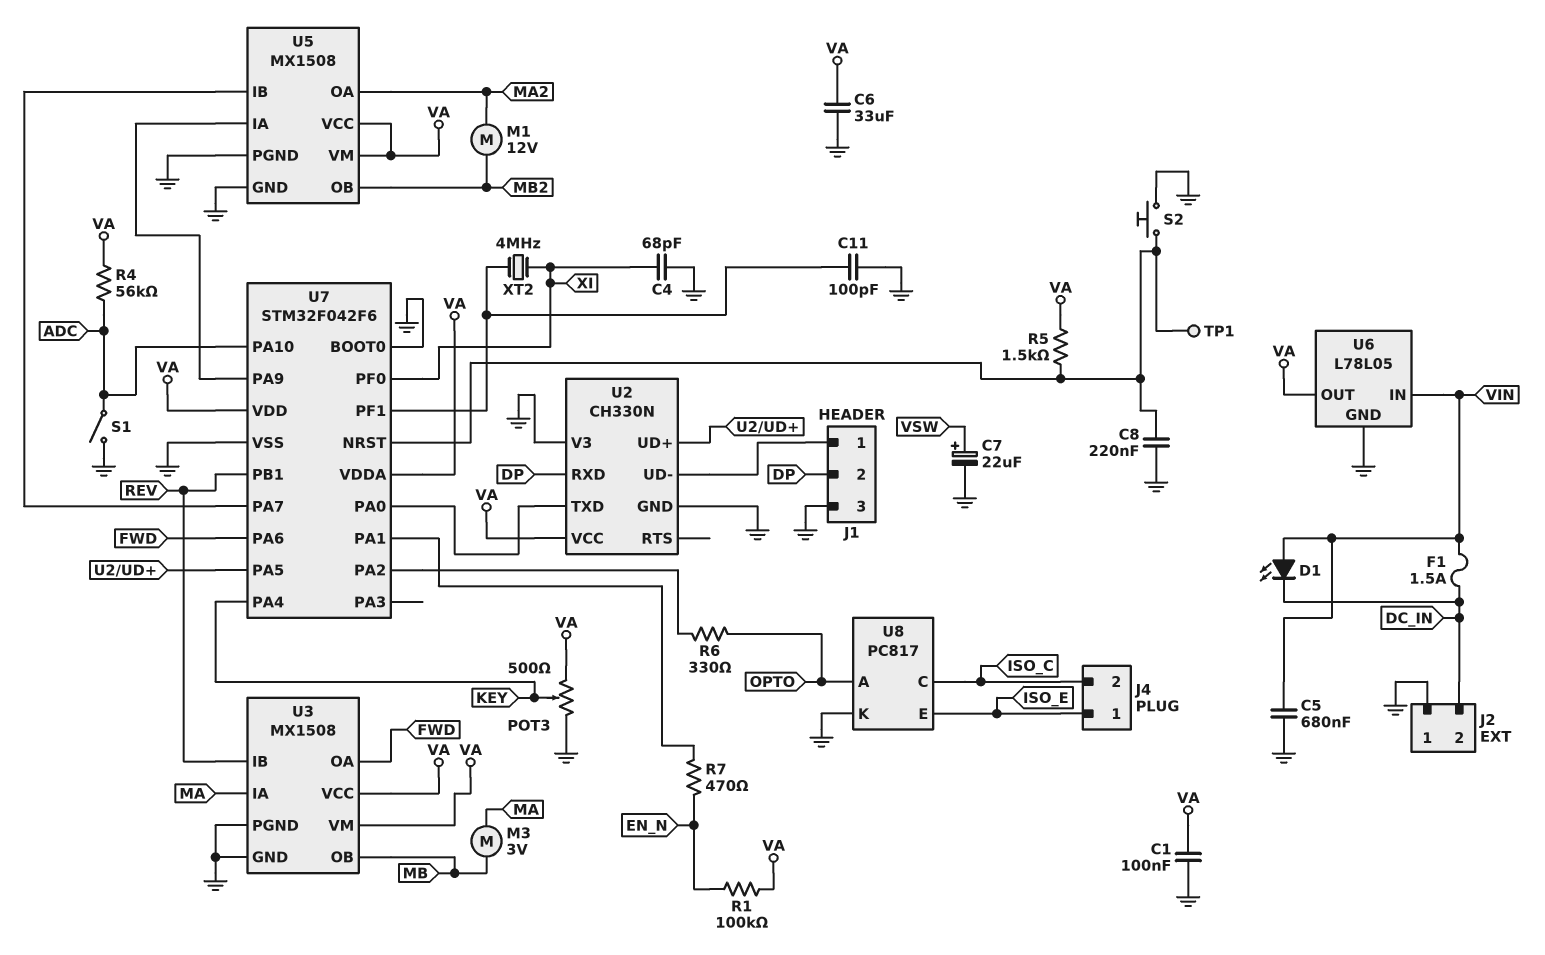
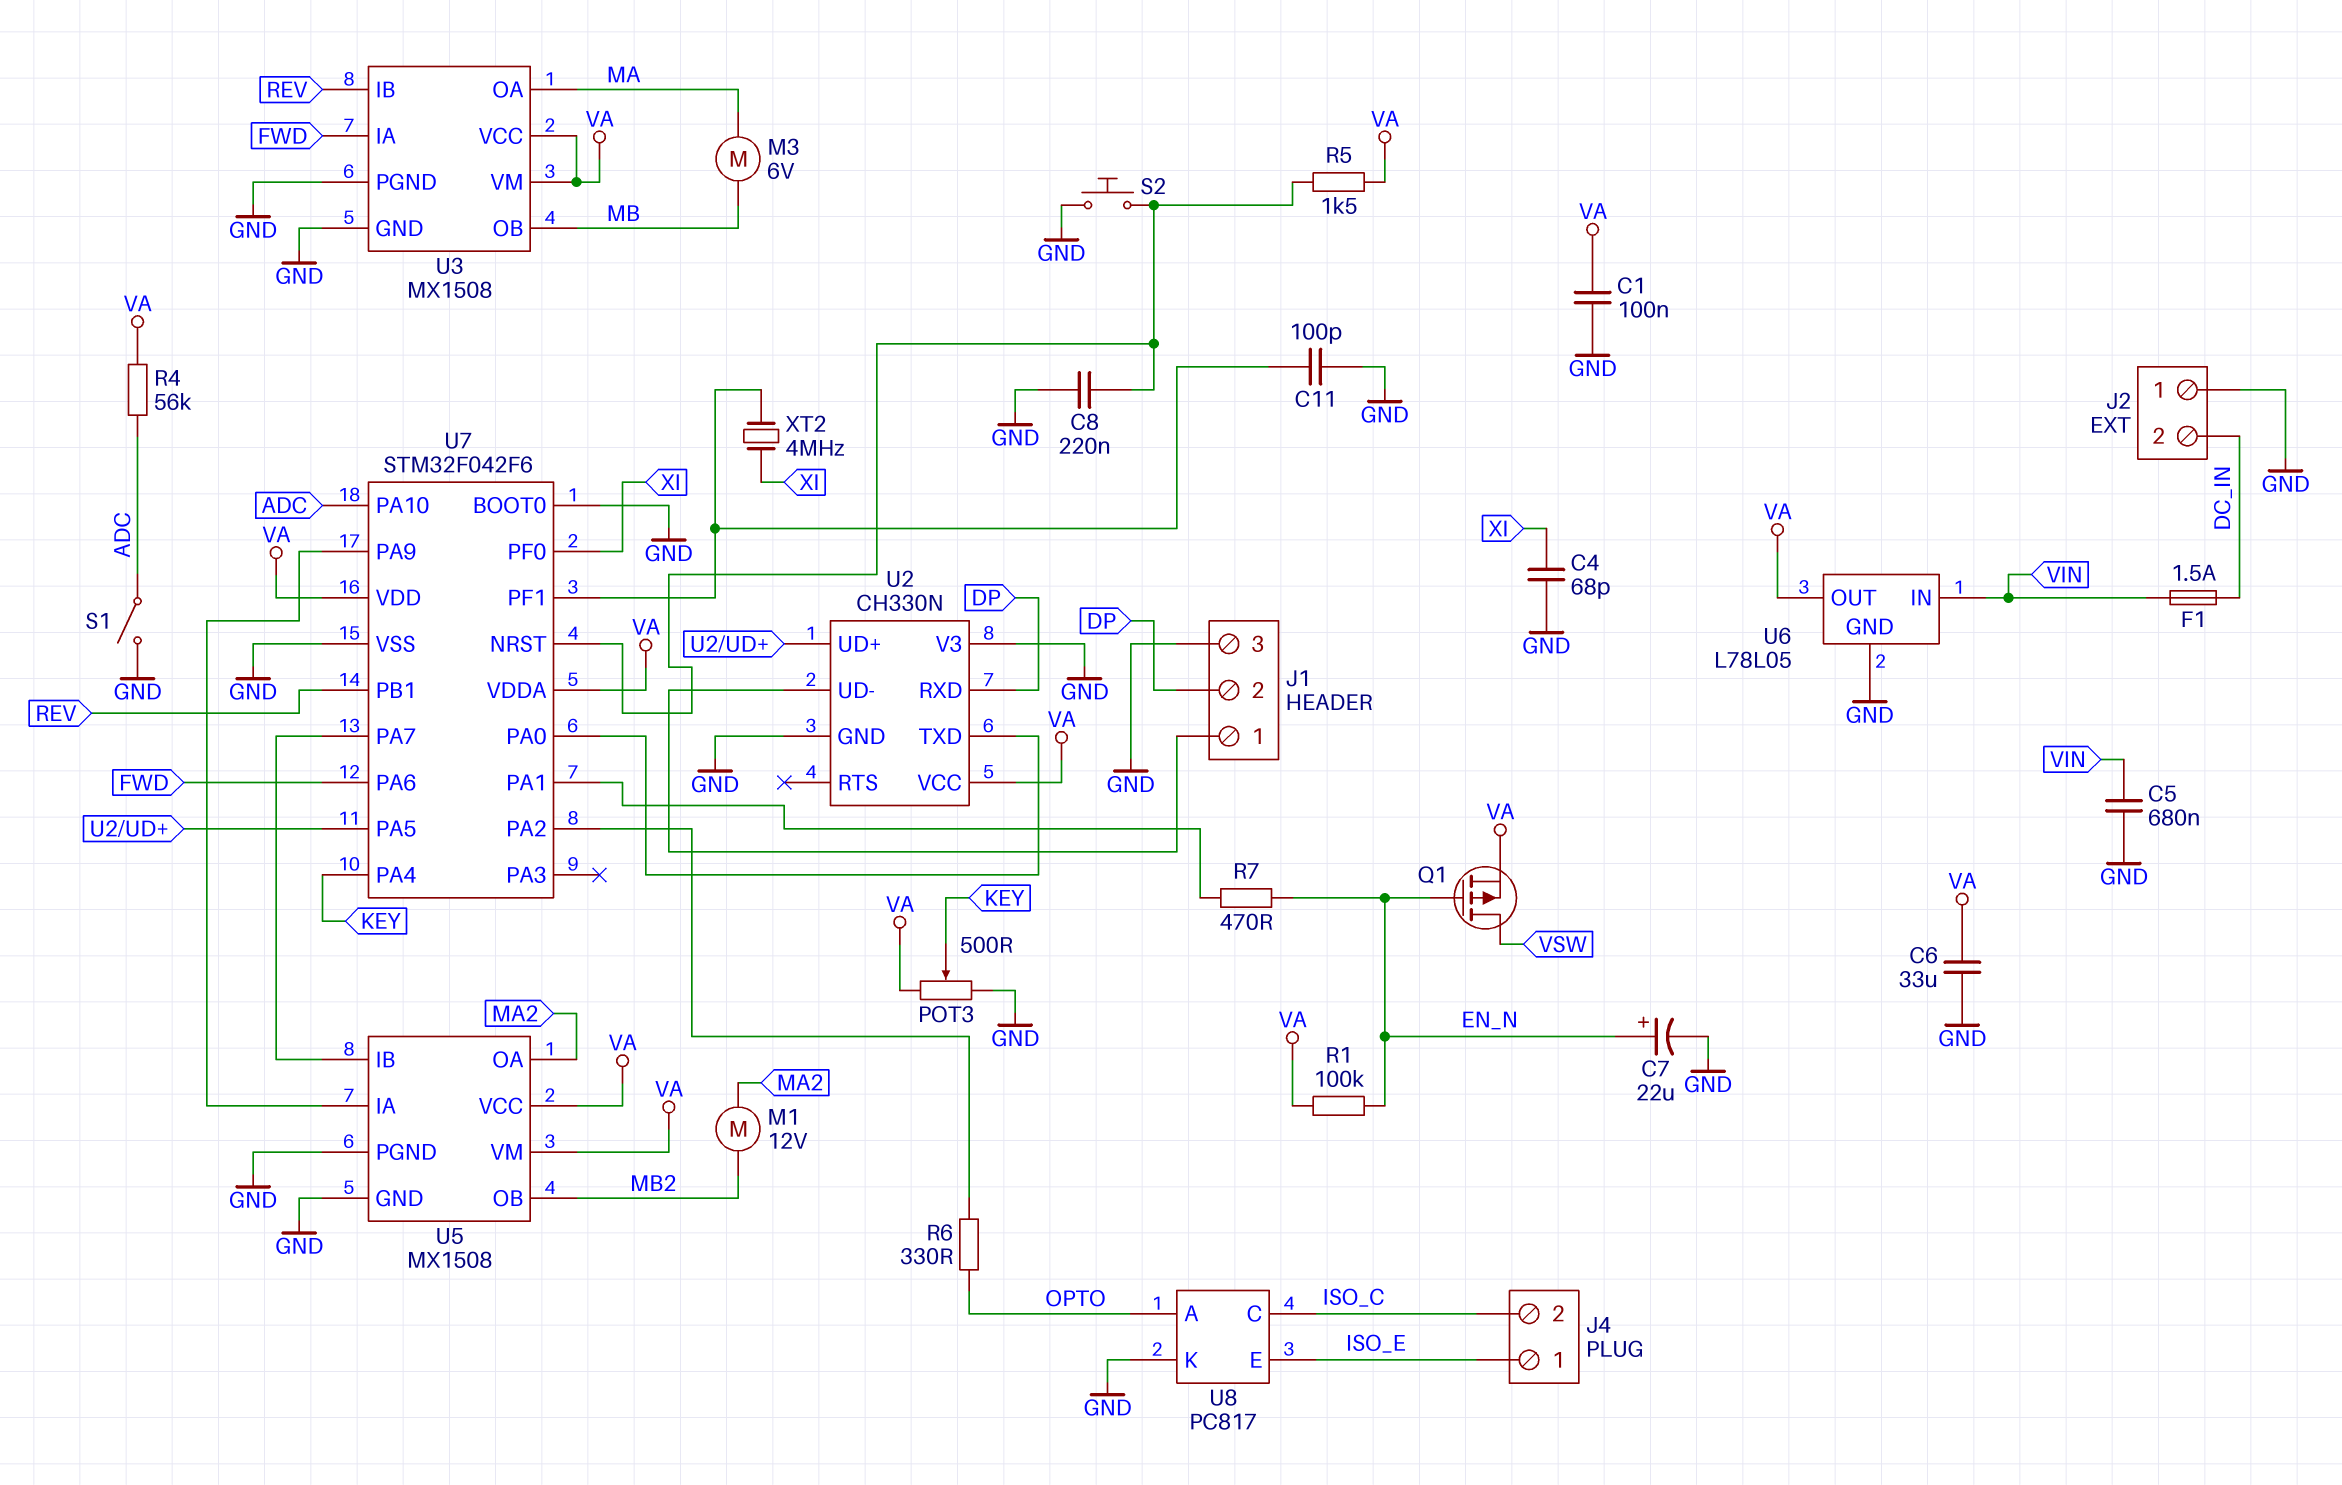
C7: 22uF (plus VSW, minus GND) -> 22uF (plus EN_N, minus GND)
D1: LED (A VIN, K DC_IN) -> none
M3: motor 3V (MA, MB) -> motor 6V (MA, MB)
Q1: none -> PMOS (G EN_N, D VSW, S VA)
TP1: test point (U7/NRST) -> none
U3 pin IA: MA -> FWD
U3 pin OA: FWD -> MA

